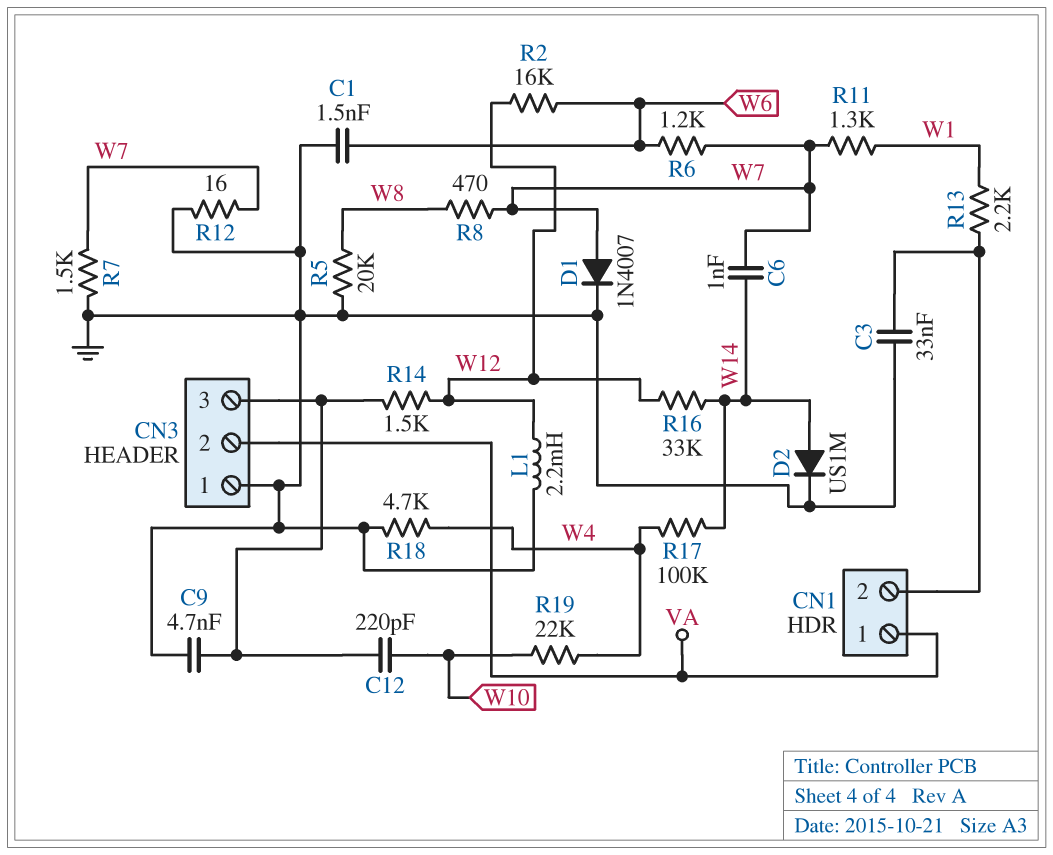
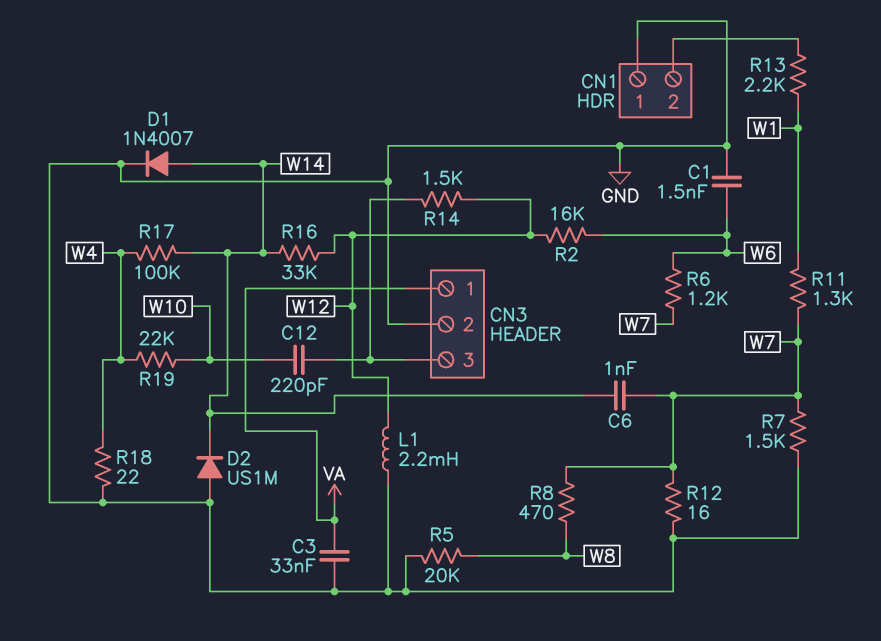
C3: 33nF (CN1/2, GND) -> 33nF (GND, VA)
C9: 4.7nF (CN3/3, GND) -> none
CN1 pin 1: VA -> GND
CN3 pin 1: GND -> VA
CN3 pin 2: VA -> GND
D1: diode 1N4007 (A W7, K GND) -> diode 1N4007 (A W14, K GND)
D2: diode US1M (A W14, K GND) -> diode US1M (A GND, K W14)
R18: 4.7k (GND, W4) -> 22 (GND, W4)

